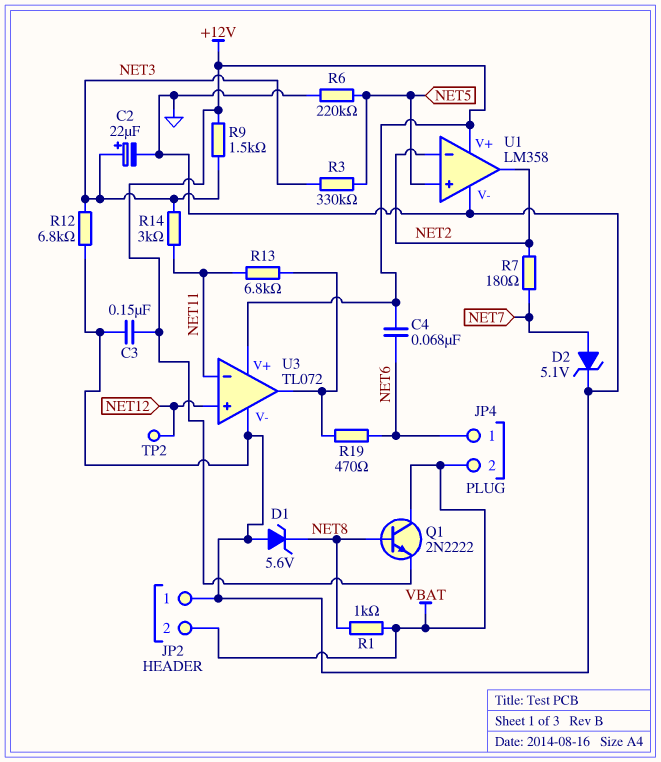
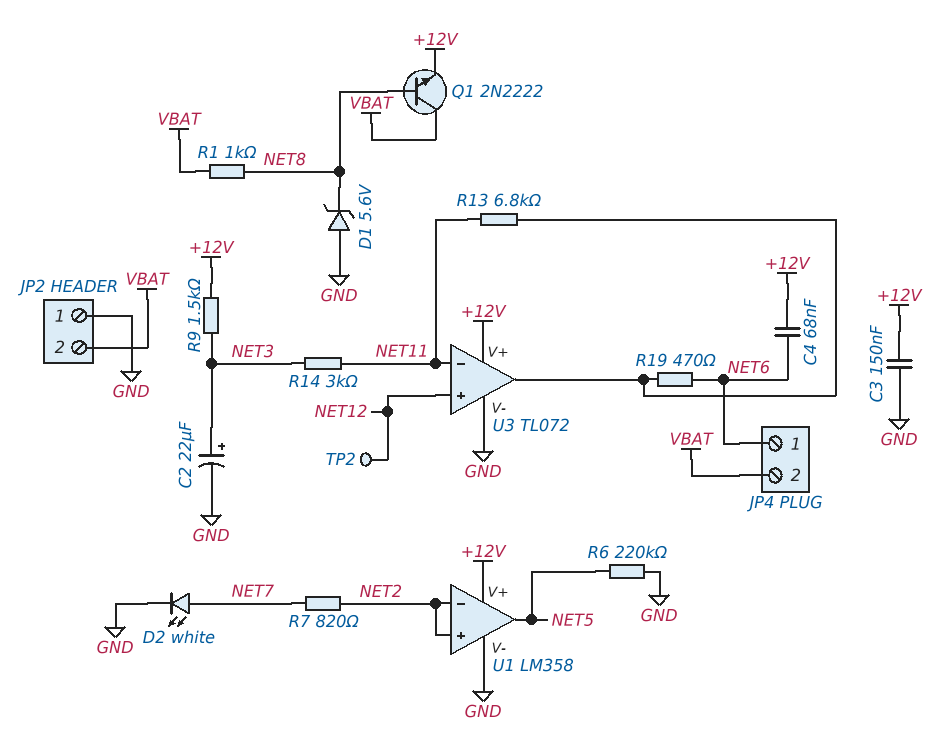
D2: zener 5.1V (A NET7, K GND) -> LED white (A NET7, K GND)
R3: 330k (NET3, NET5) -> none
R7: 180 (NET2, NET7) -> 820 (NET2, NET7)
R12: 6.8k (GND, NET3) -> none
U1 pin in+: NET5 -> NET2
U1 pin out: NET2 -> NET5

